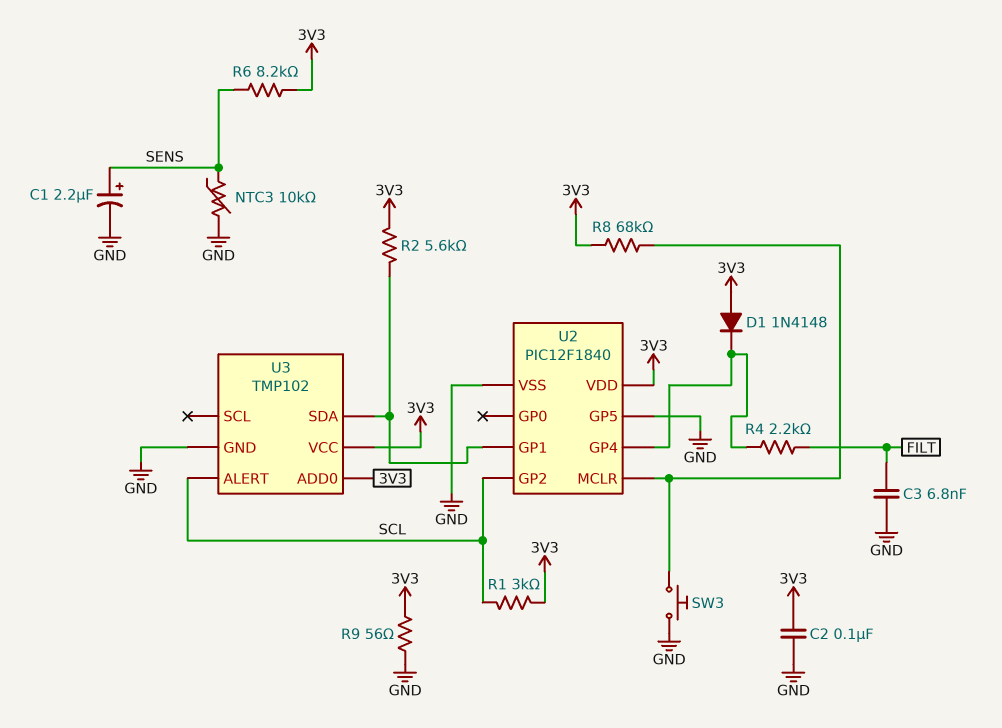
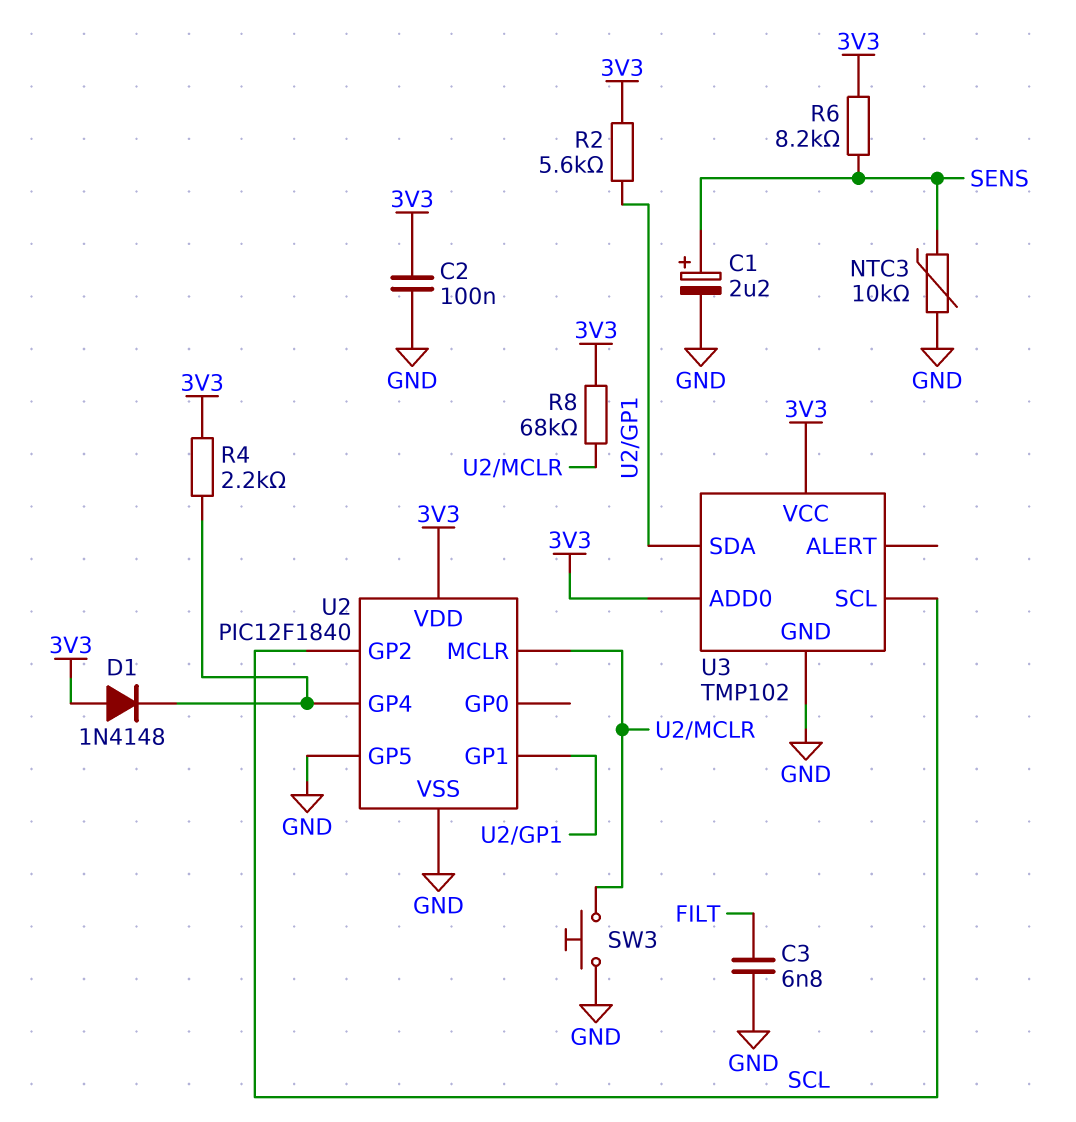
R1: 3k (3V3, SCL) -> none
R4: 2.2k (FILT, U2/GP4) -> 2.2k (3V3, U2/GP4)
R9: 56 (3V3, GND) -> none
U3 pin ALERT: SCL -> none
U3 pin SCL: none -> SCL

